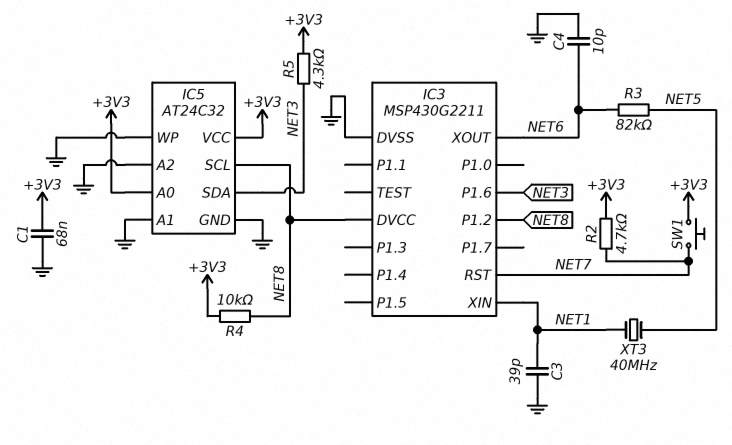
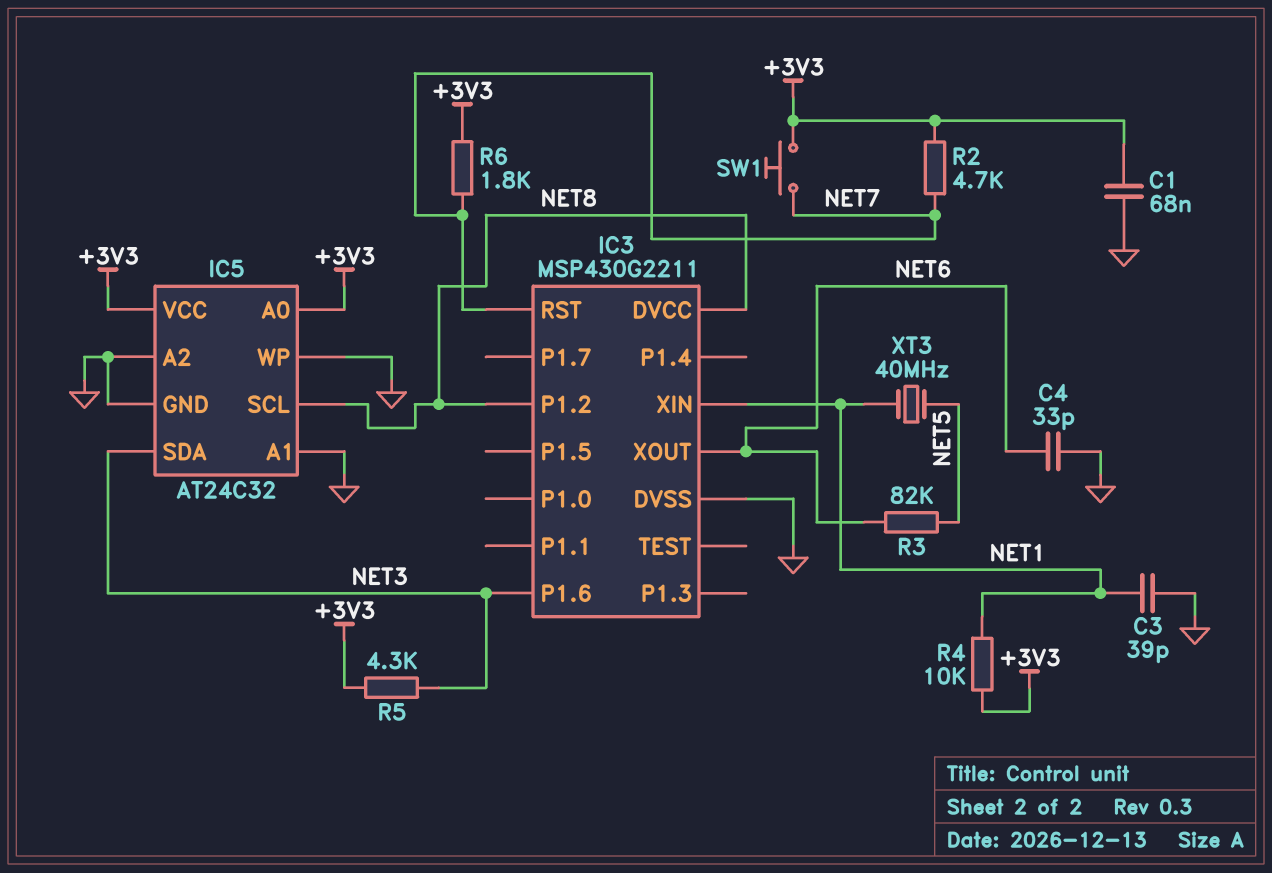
C4: 10pF (GND, NET6) -> 33pF (GND, NET6)
R4: 10k (+3V3, NET8) -> 10k (+3V3, NET1)
R6: none -> 1.8k (+3V3, NET7)

